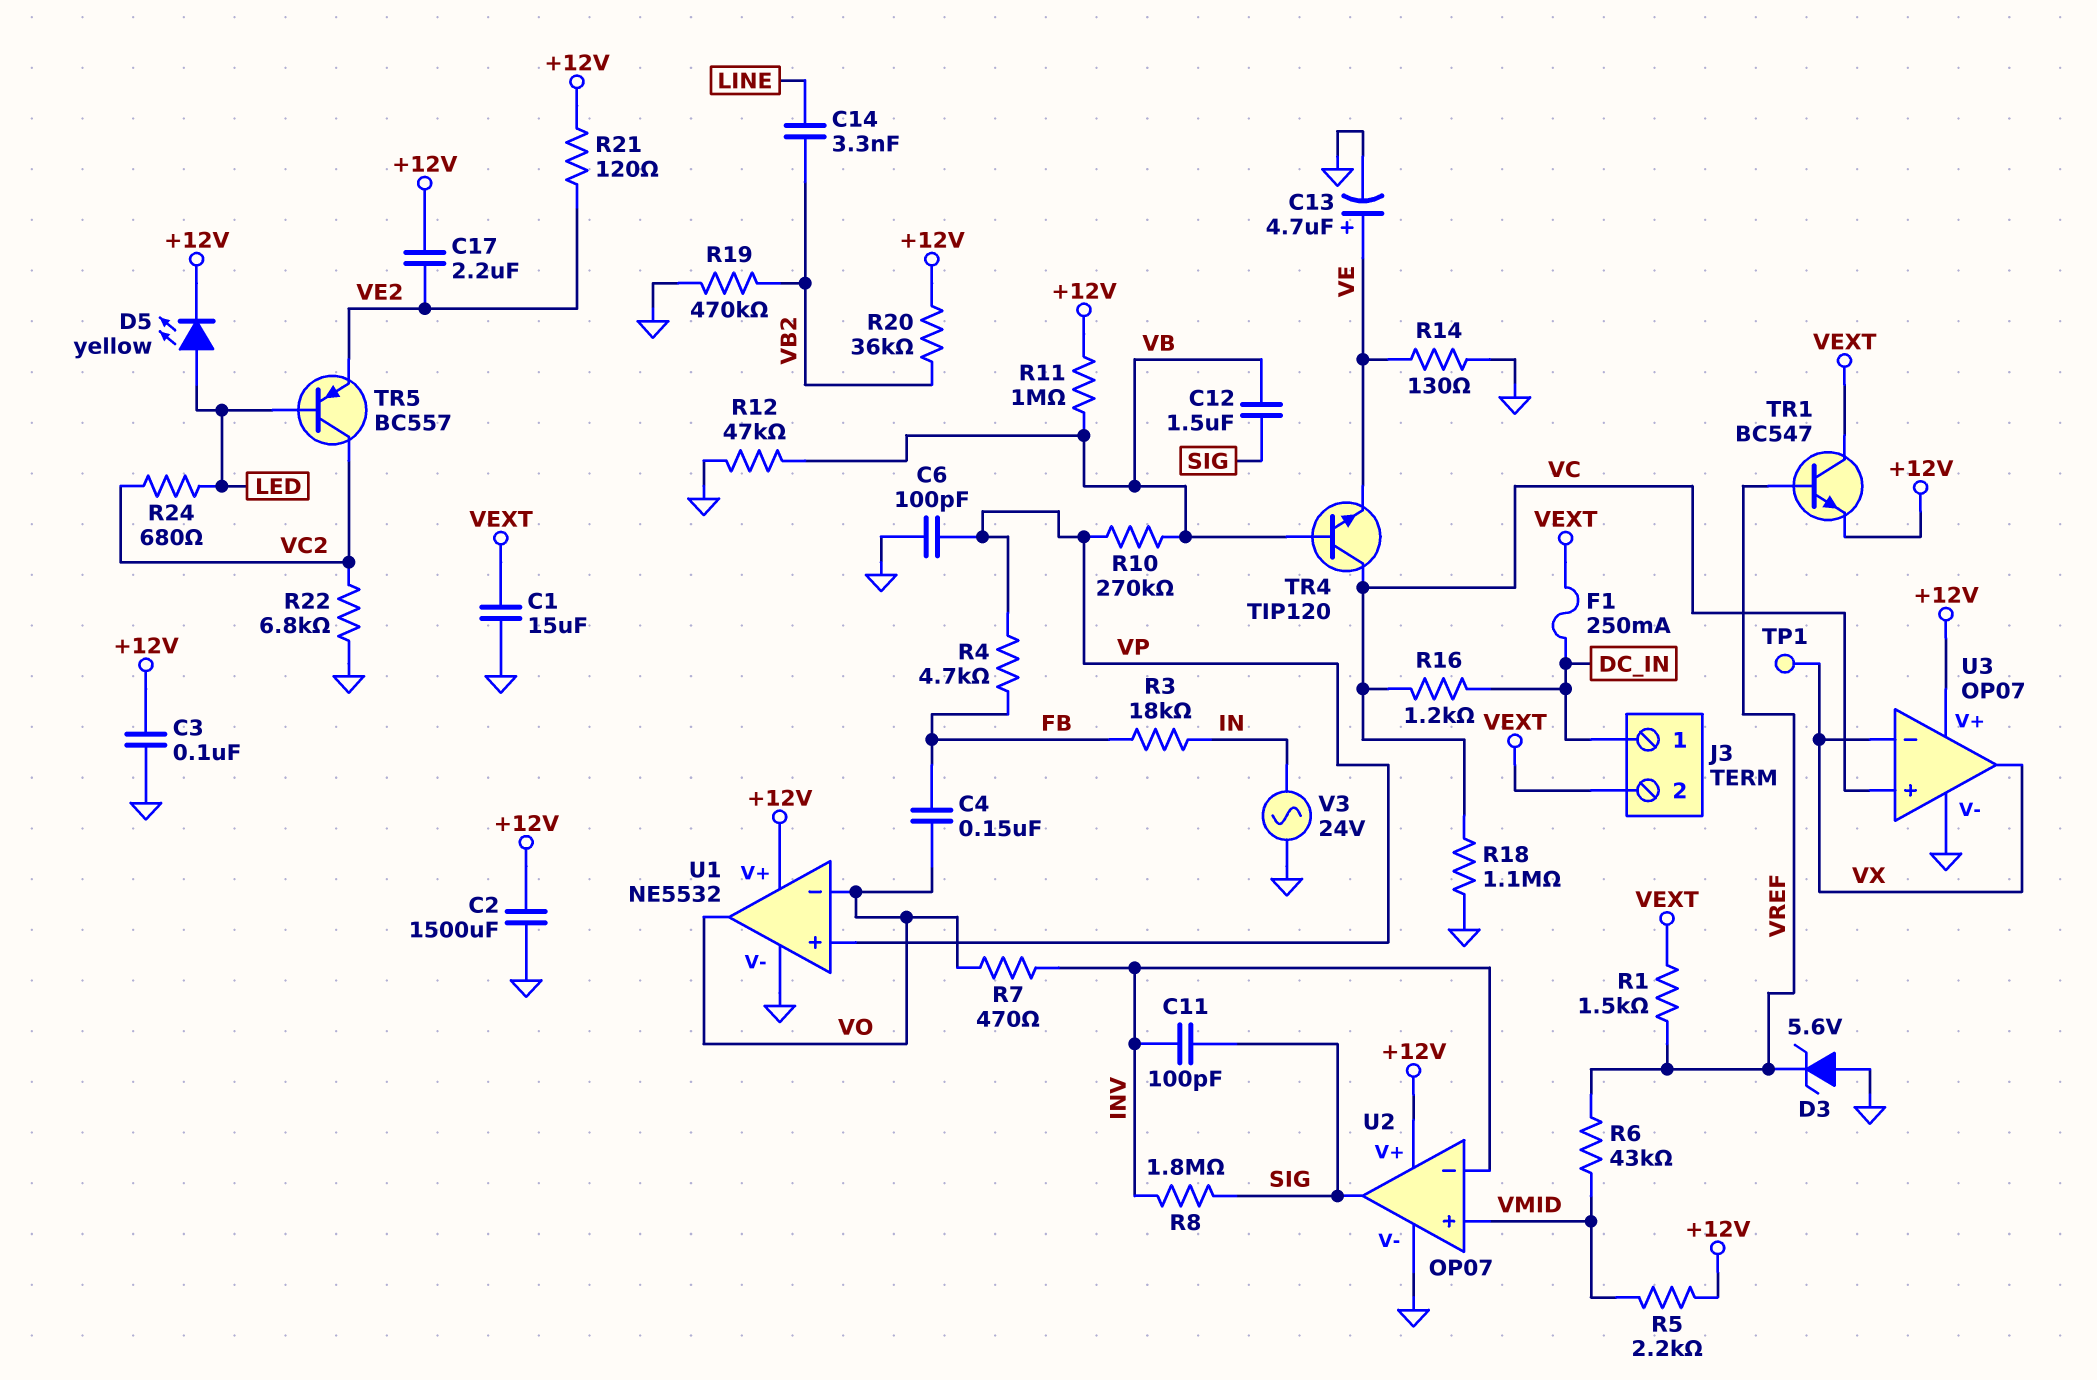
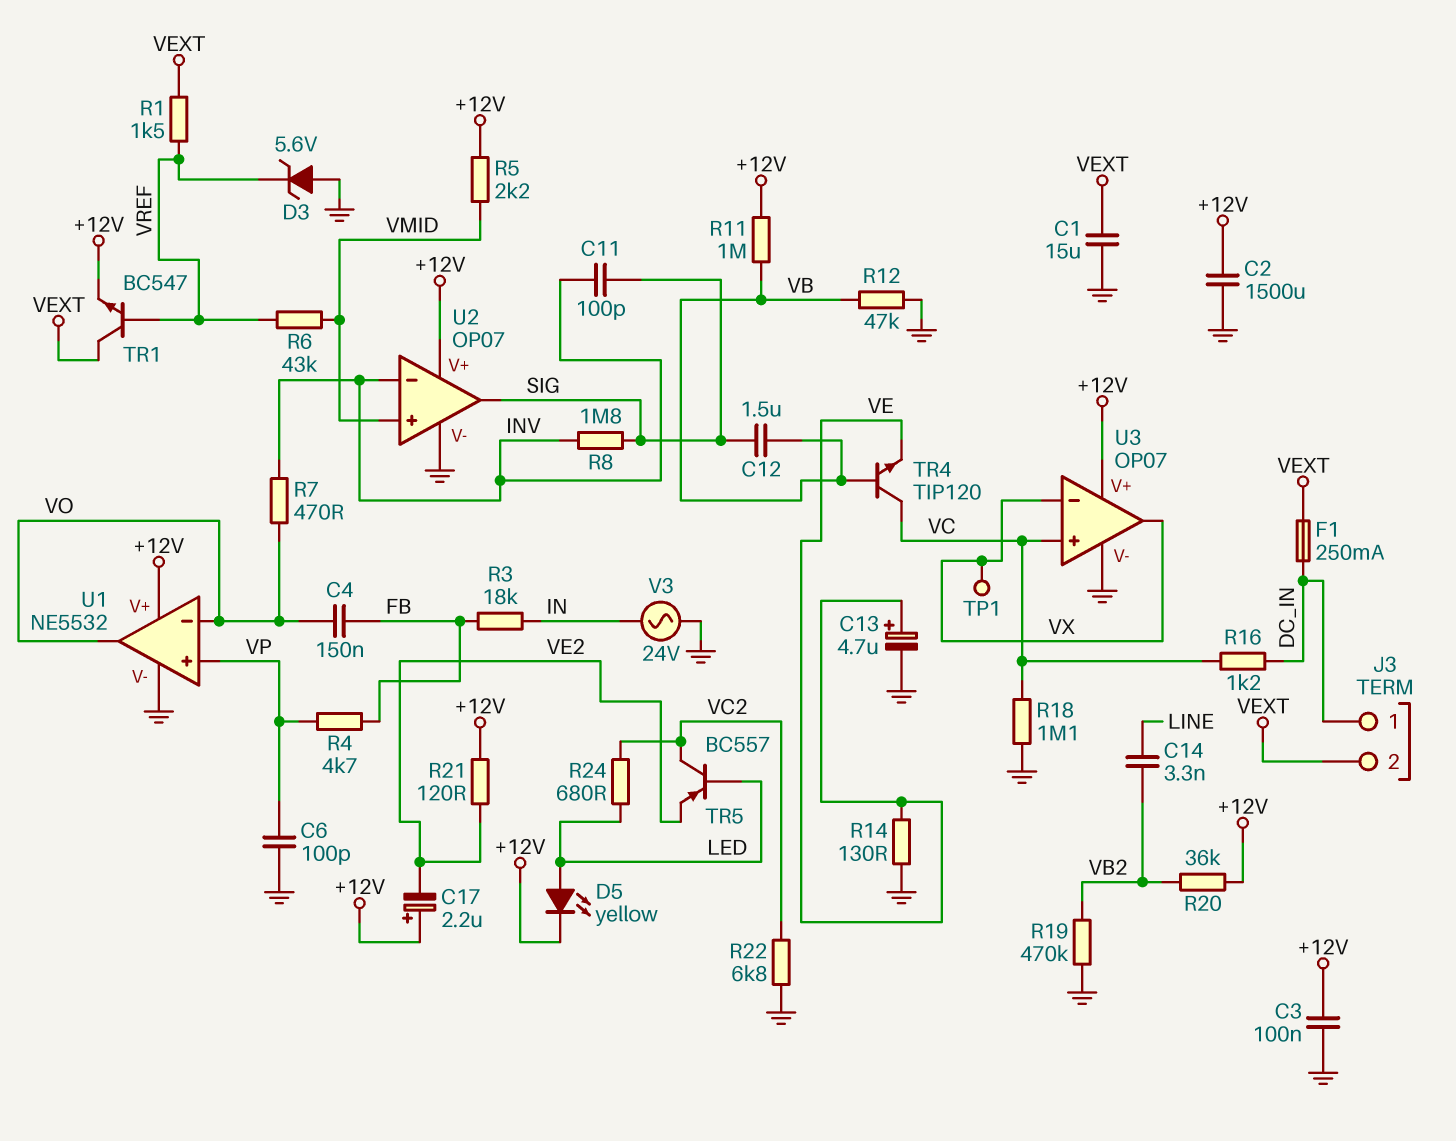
C17: 2.2uF (+12V, VE2) -> 2.2uF (plus +12V, minus VE2)
R10: 270k (VB, VP) -> none

